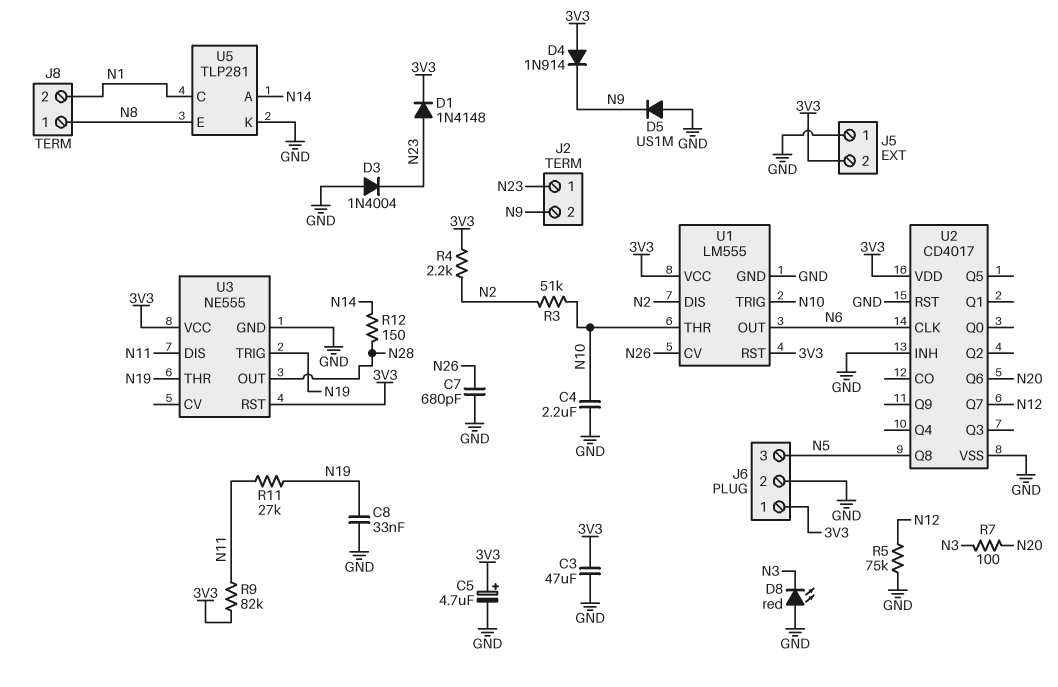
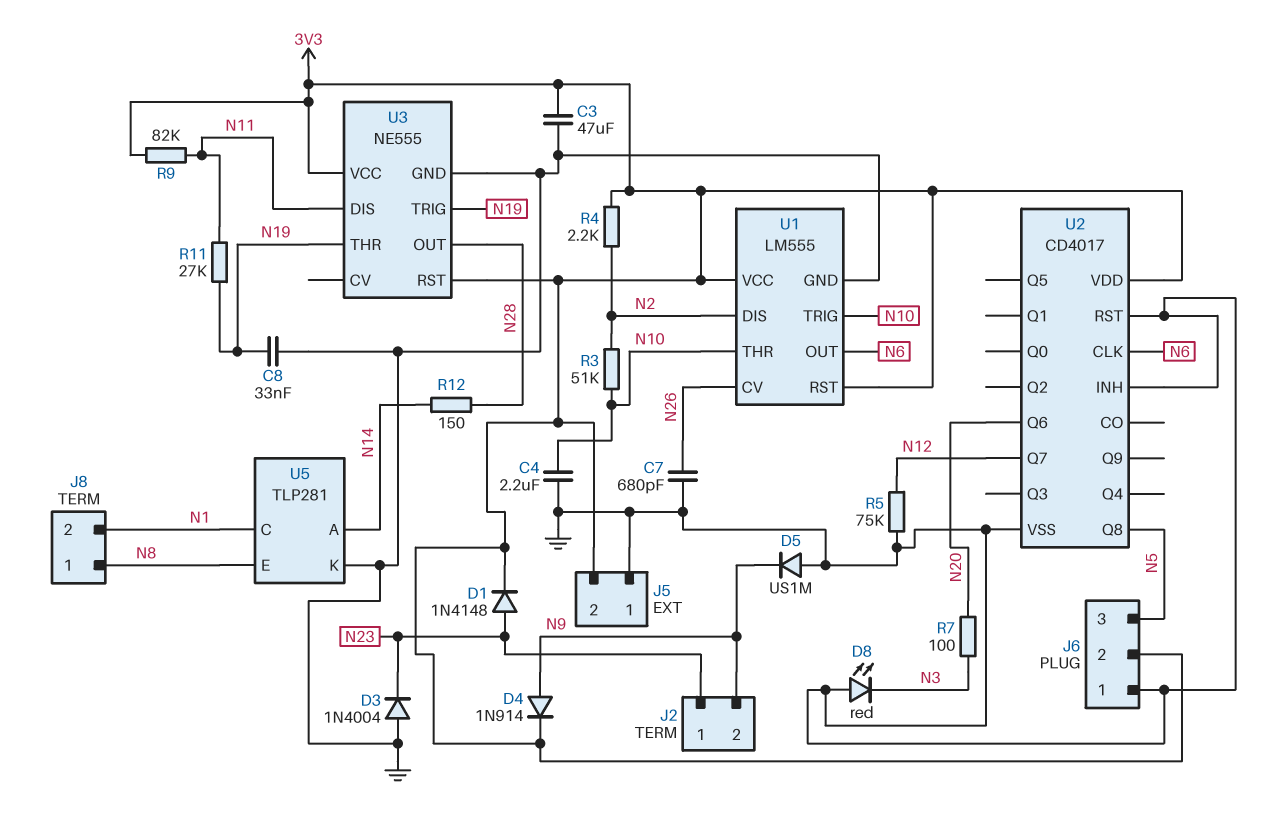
C5: 4.7uF (plus 3V3, minus GND) -> none
D4: diode 1N914 (A 3V3, K N9) -> diode 1N914 (A N9, K 3V3)
J6 pin 1: 3V3 -> GND
J6 pin 2: GND -> 3V3

